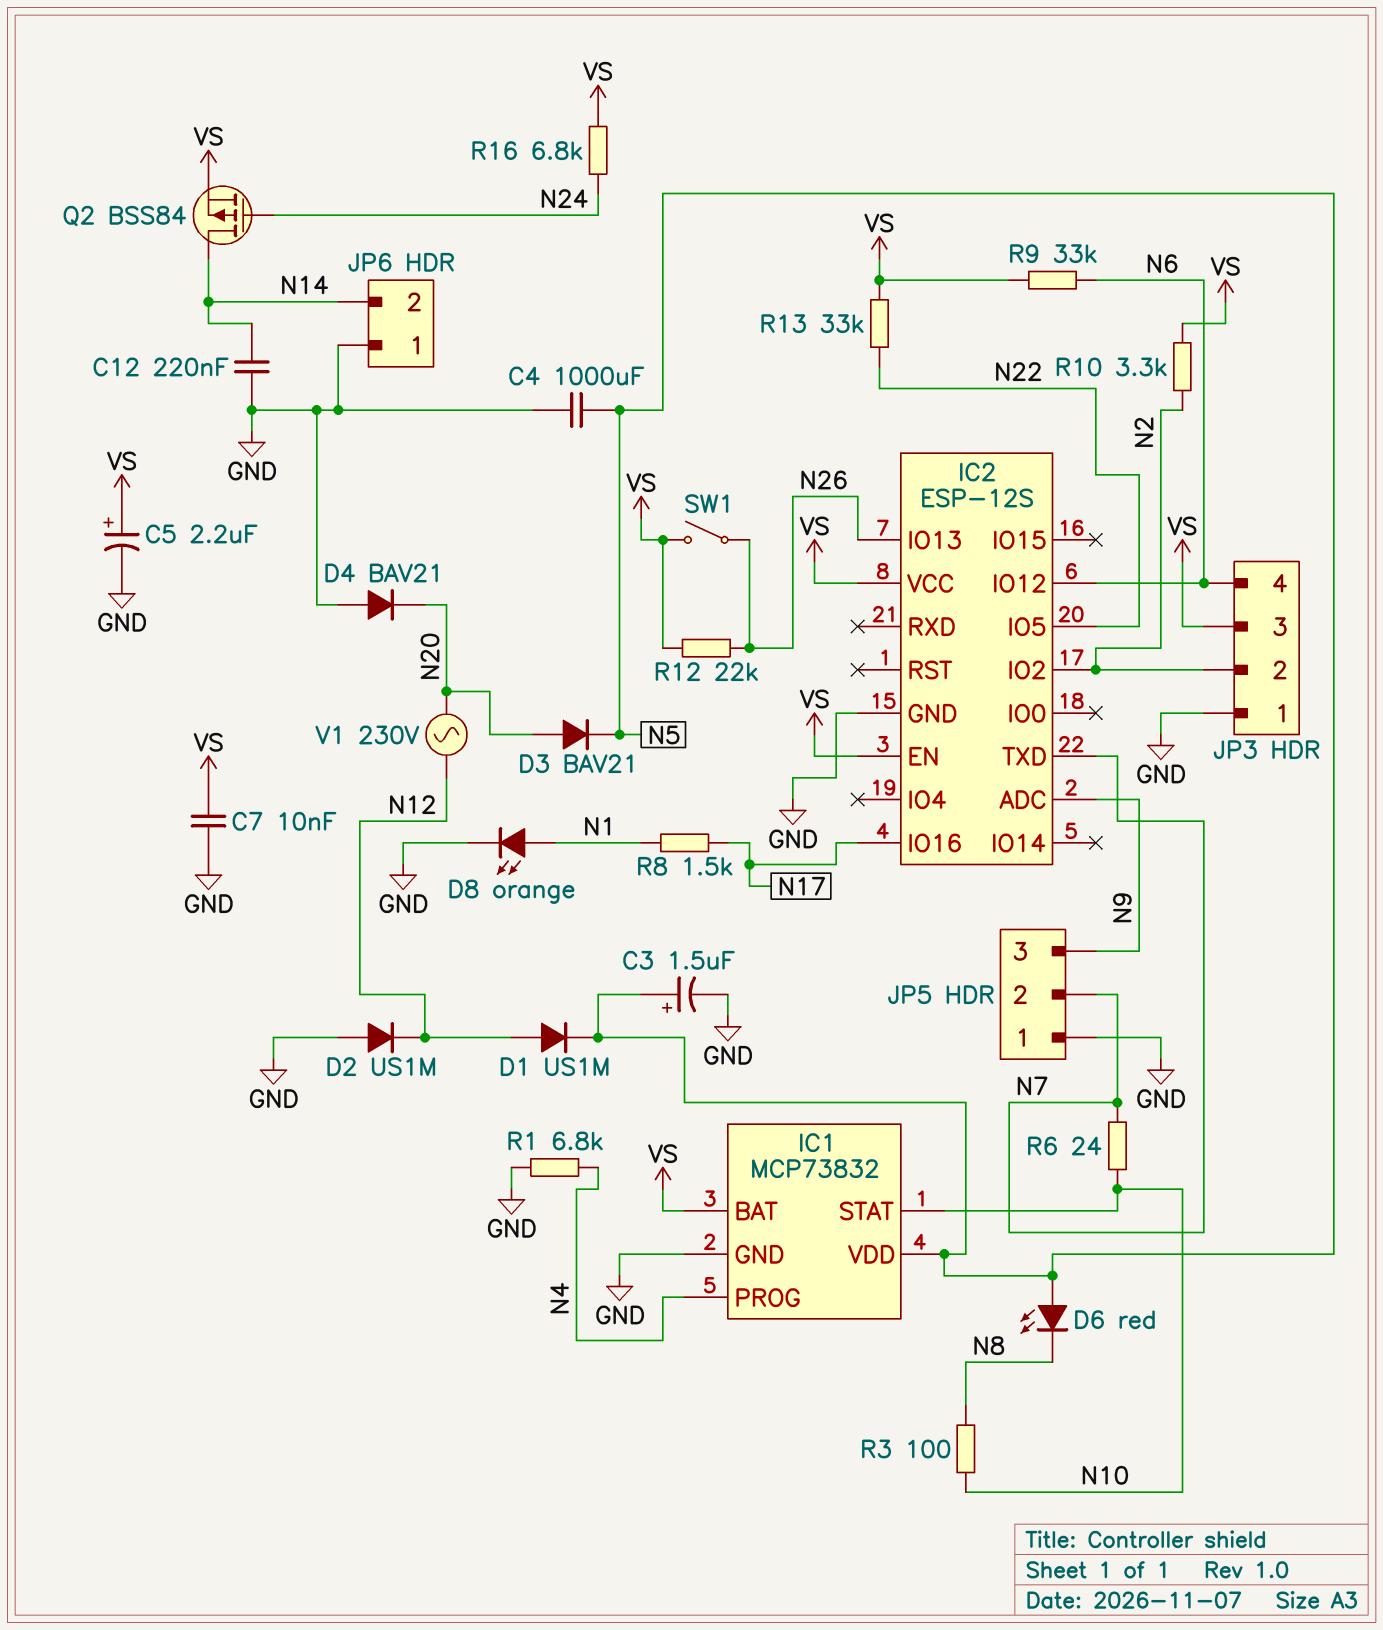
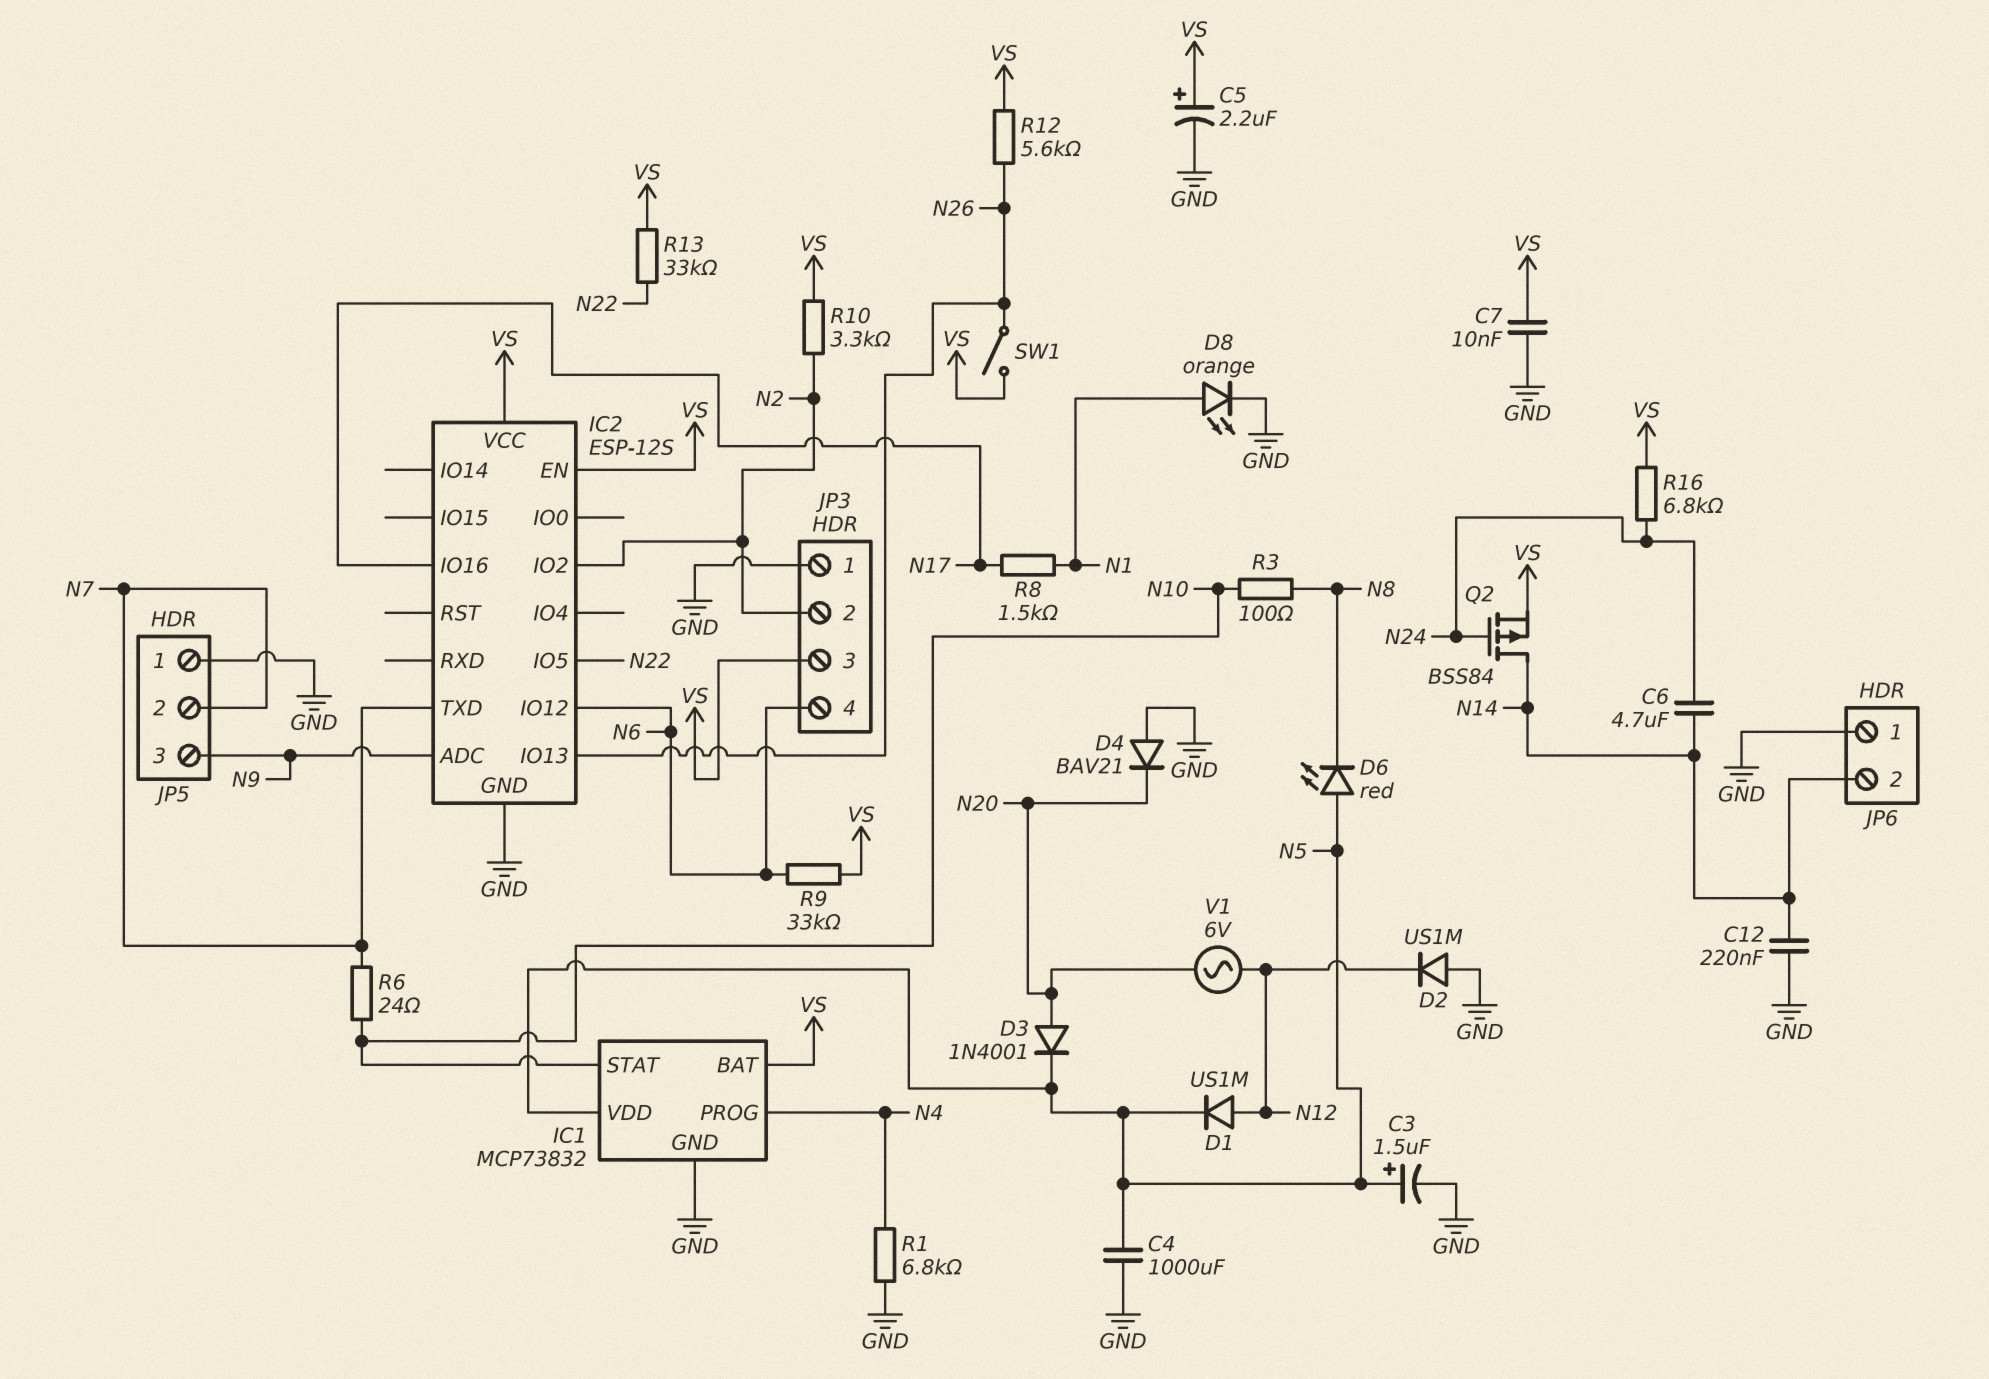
C6: none -> 4.7uF (N14, N24)
D3: diode BAV21 (A N20, K N5) -> diode 1N4001 (A N20, K N5)
R12: 22k (N26, VS) -> 5.6k (N26, VS)
V1: AC 230V (N12, N20) -> AC 6V (N12, N20)

